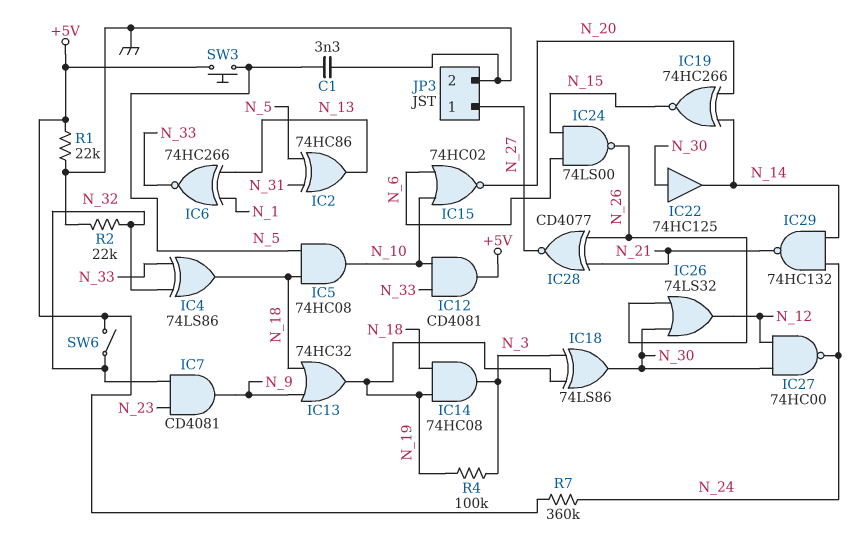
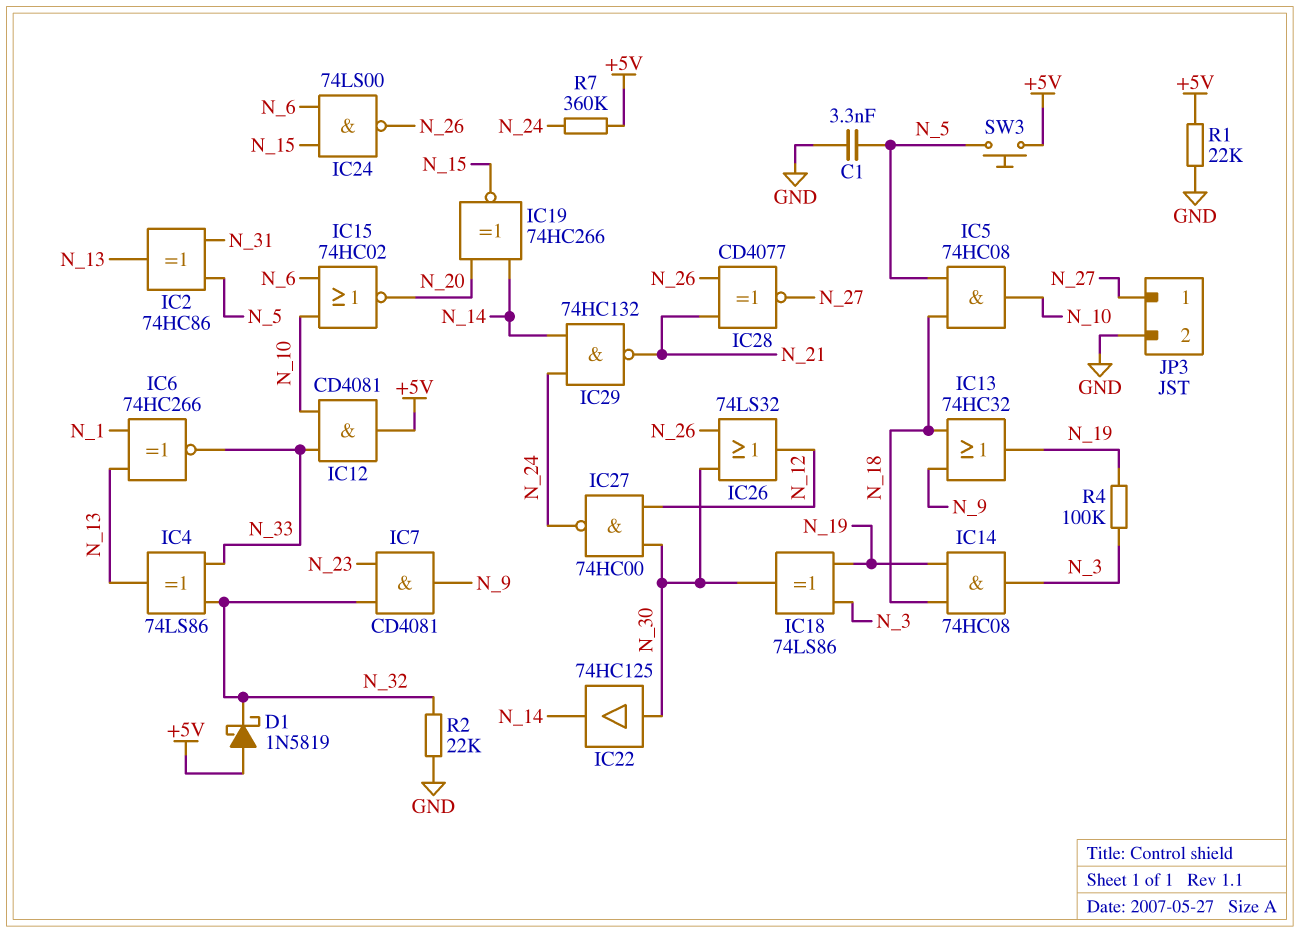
D1: none -> schottky 1N5819 (A +5V, K N_32)
IC4: XOR 74LS86 (in N_32, in N_33, out N_18) -> XOR 74LS86 (in N_32, in N_33, out N_13)
SW6: switch (+5V, N_32) -> none

